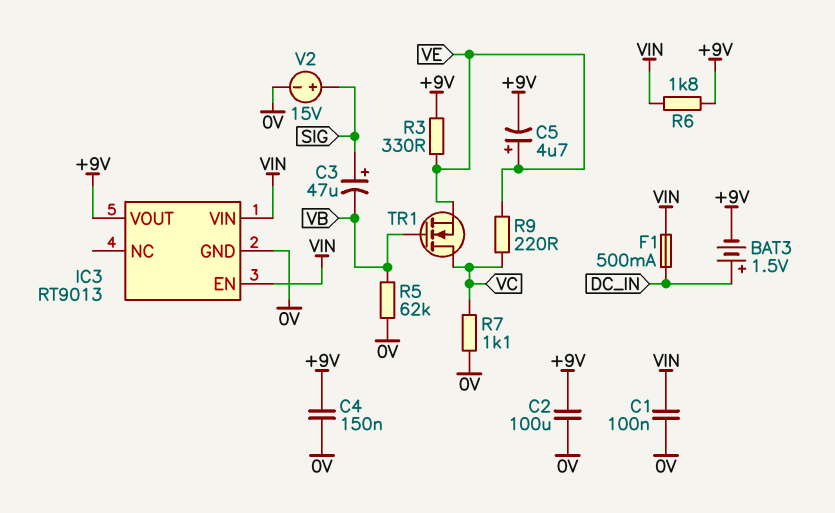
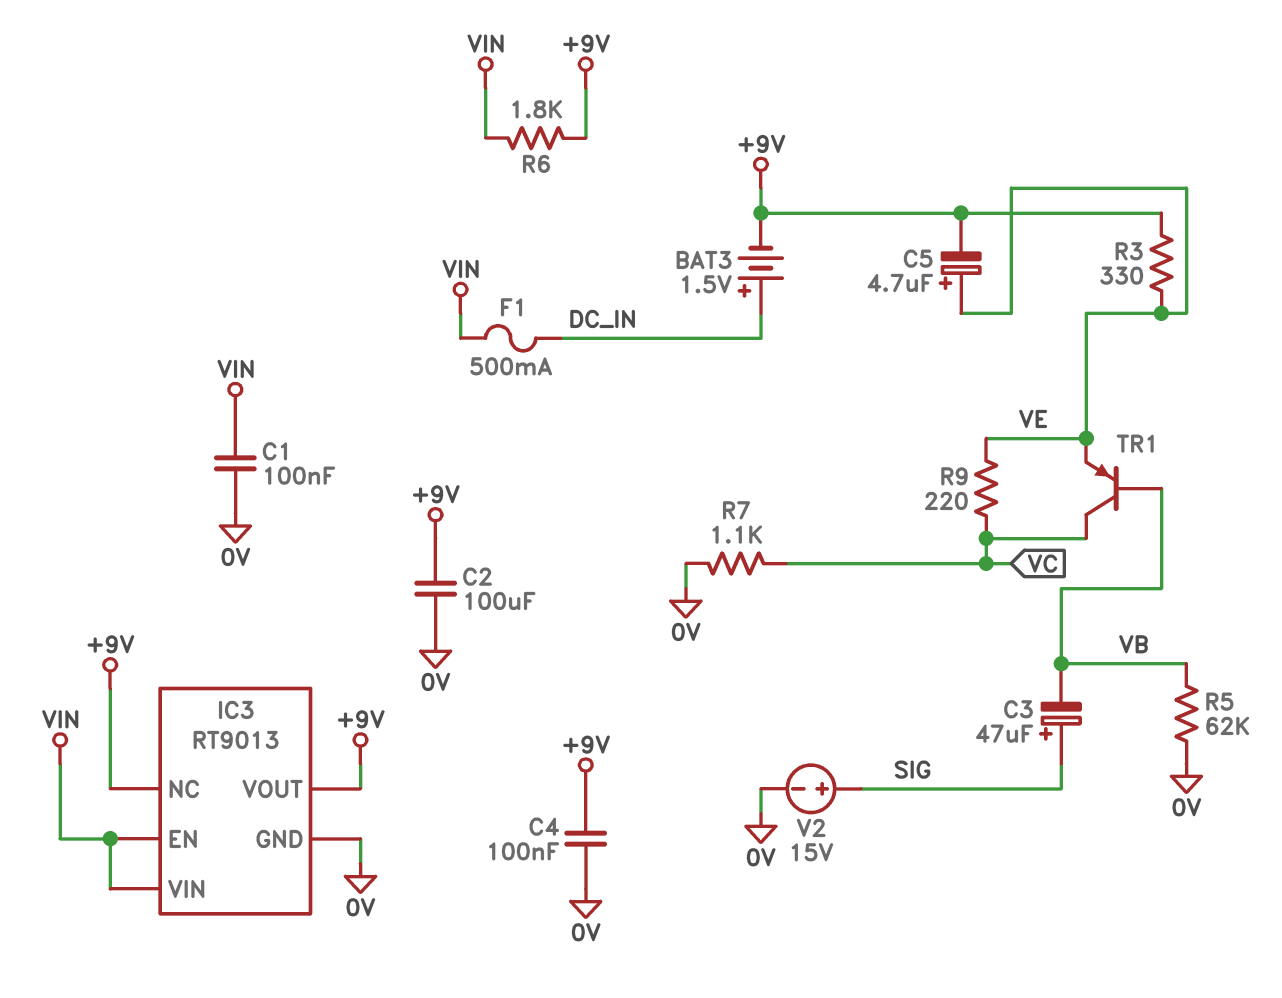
C4: 150nF (+9V, 0V) -> 100nF (+9V, 0V)
IC3 pin NC: none -> +9V
TR1: NMOS (G VB, D VC, S VE) -> PNP (B VB, C VC, E VE)

